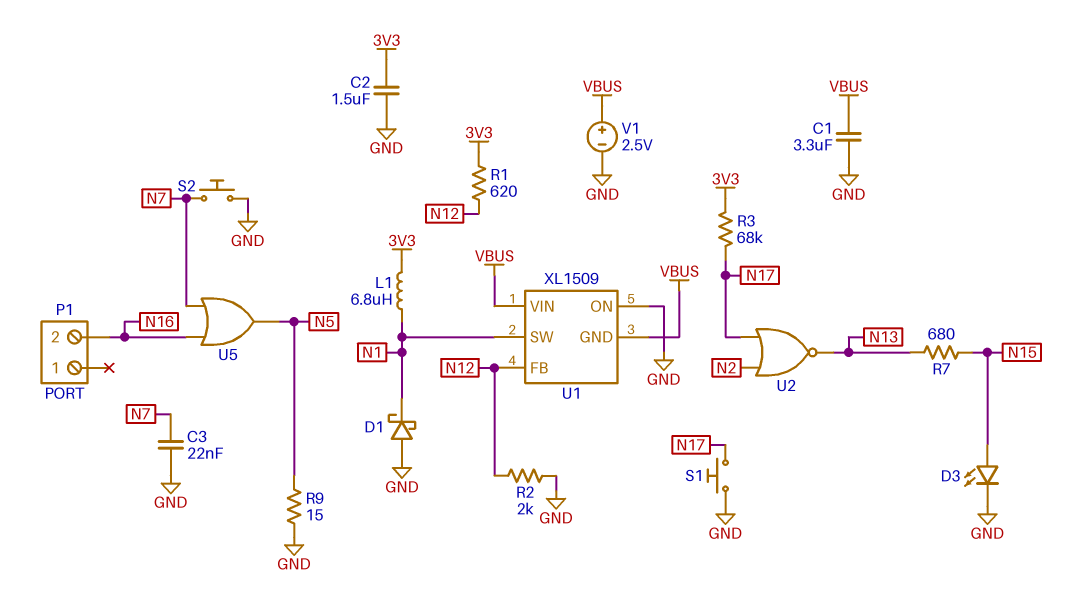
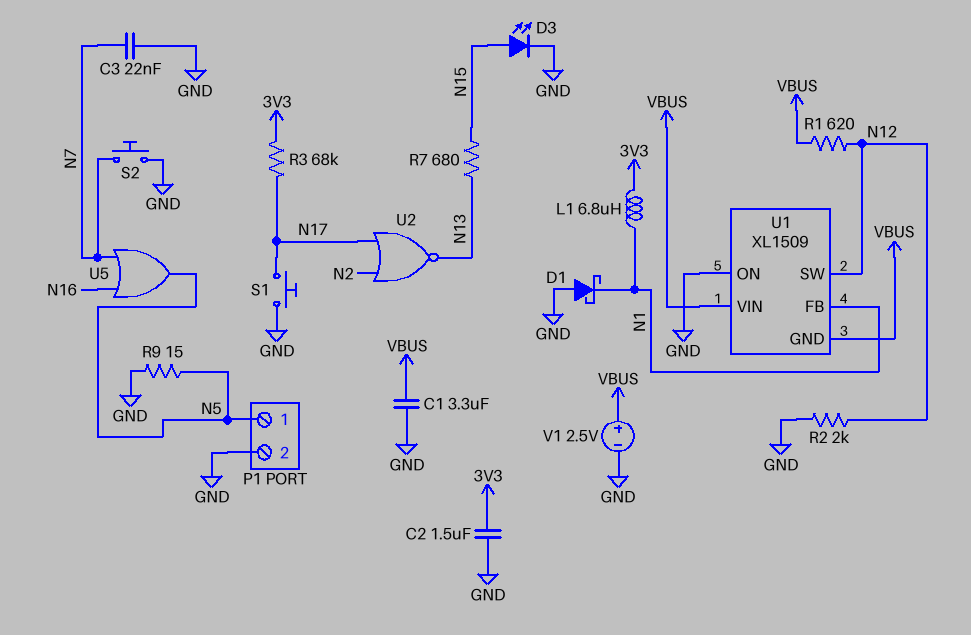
P1 pin 1: none -> N5
P1 pin 2: N16 -> GND
R1: 620 (3V3, N12) -> 620 (N12, VBUS)
U1 pin FB: N12 -> N1
U1 pin SW: N1 -> N12

